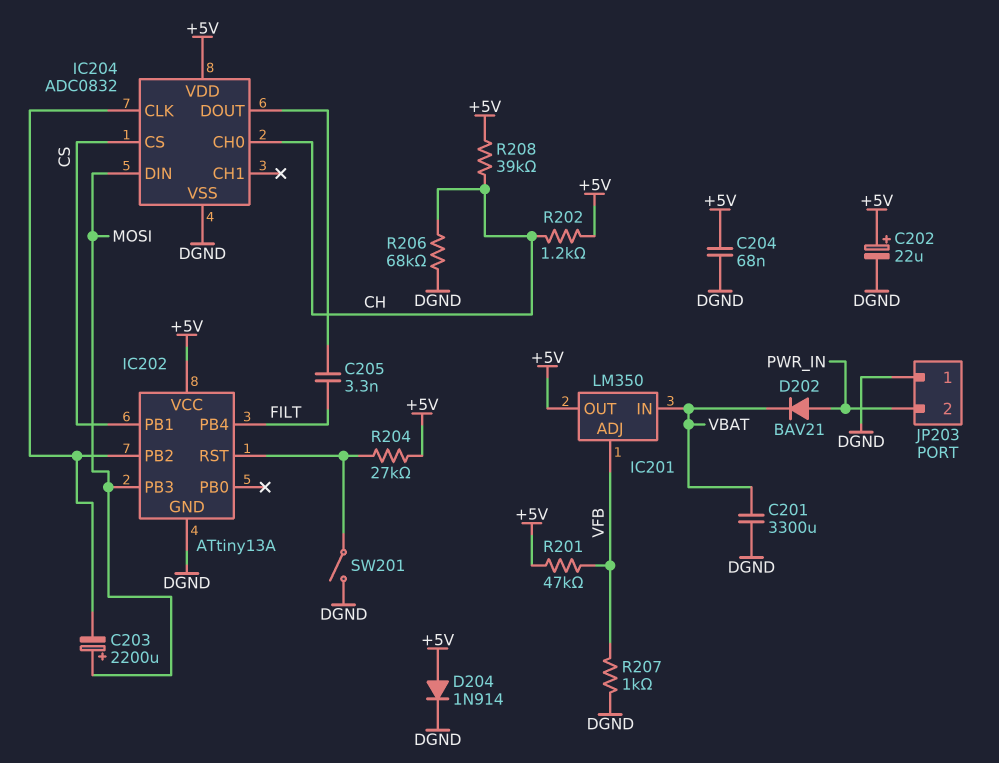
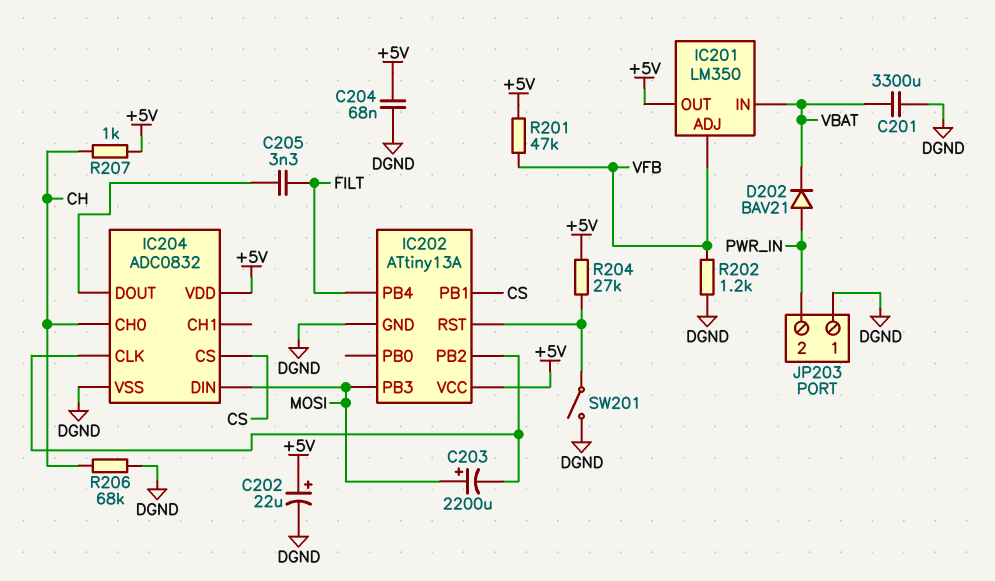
D204: diode 1N914 (A +5V, K DGND) -> none
R202: 1.2k (+5V, CH) -> 1.2k (DGND, VFB)
R207: 1k (DGND, VFB) -> 1k (+5V, CH)
R208: 39k (+5V, CH) -> none

